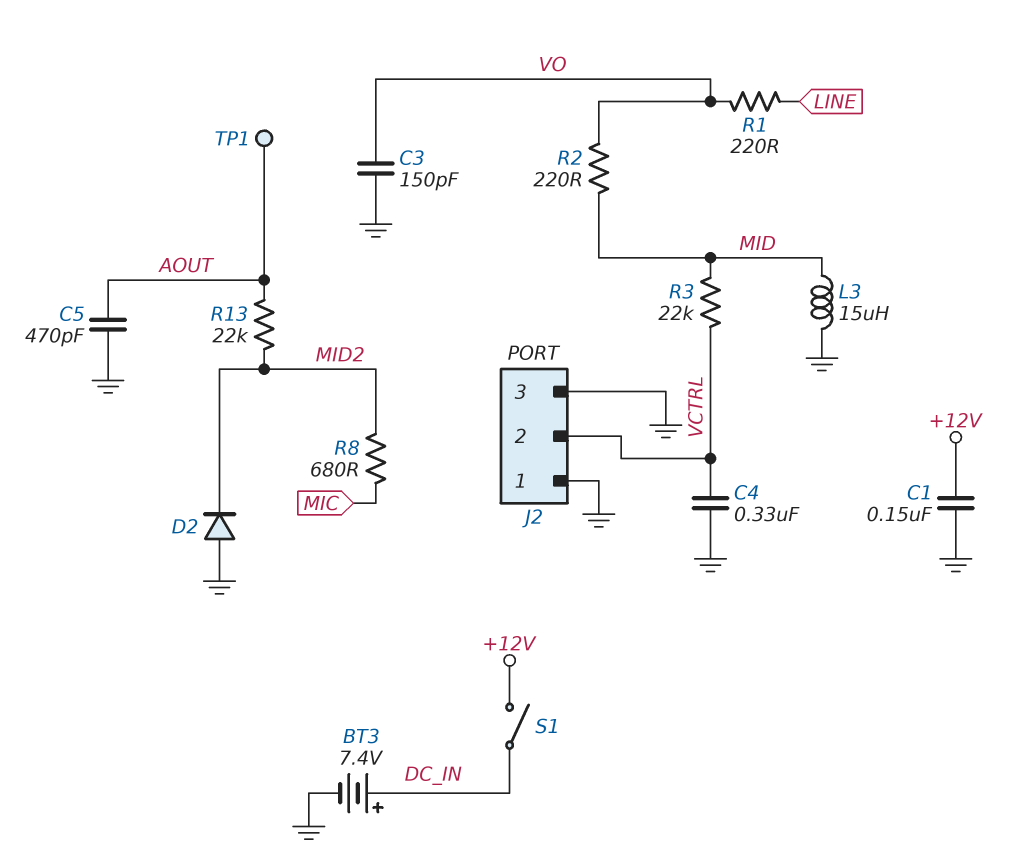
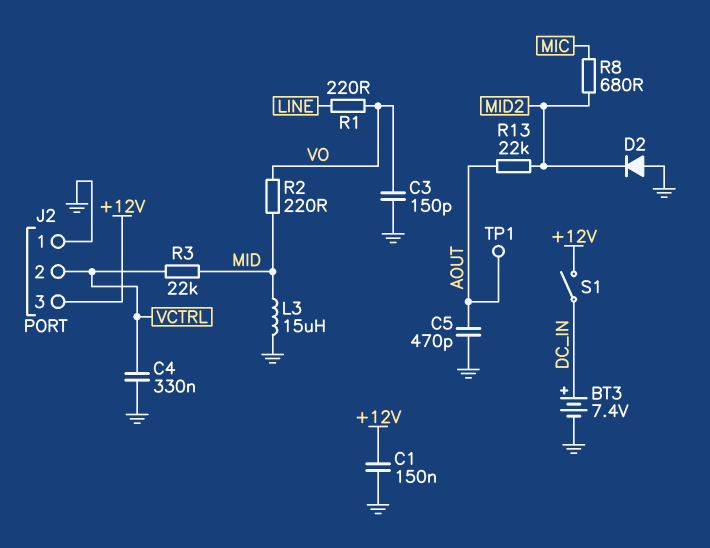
J2 pin 3: GND -> +12V

